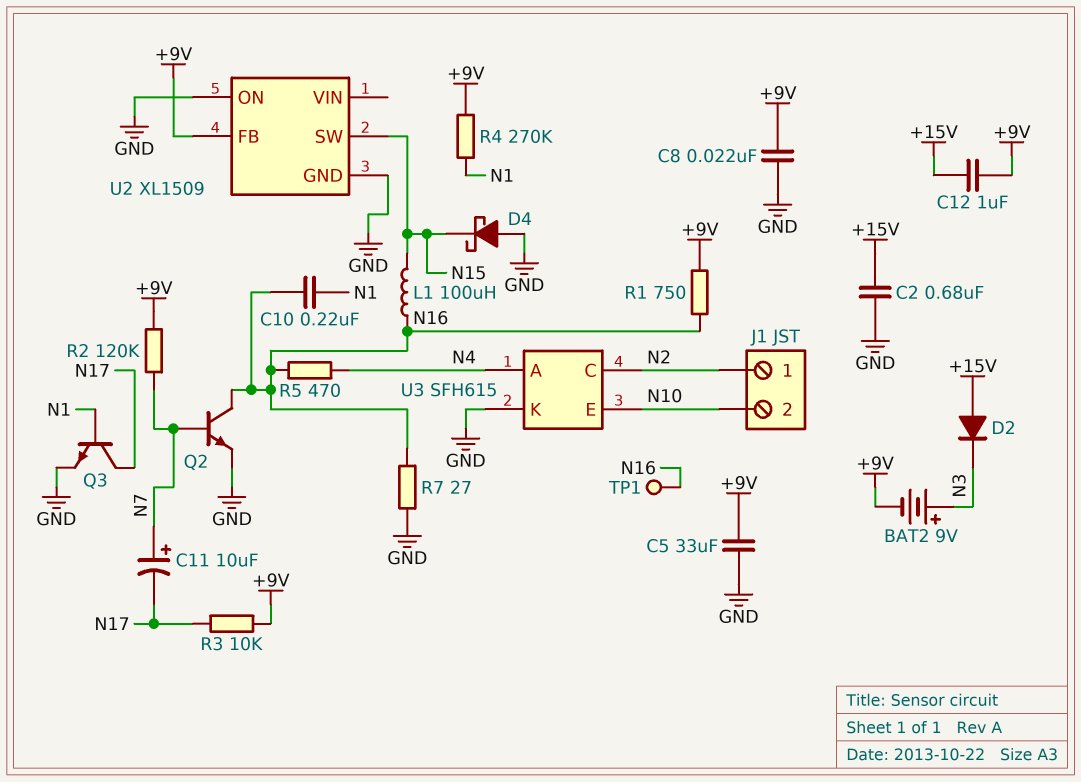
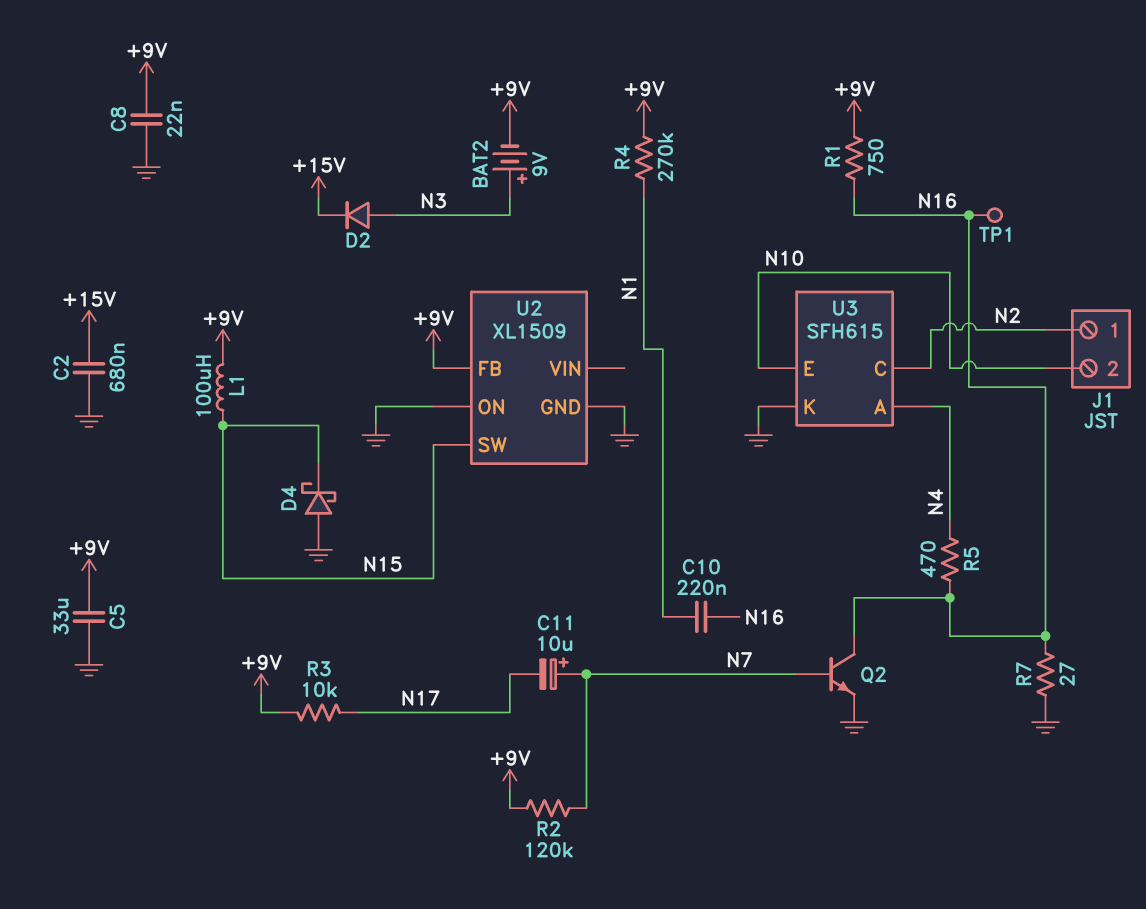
C12: 1uF (+9V, +15V) -> none
D2: diode (A +15V, K N3) -> diode (A N3, K +15V)
L1: 100uH (N15, N16) -> 100uH (+9V, N15)
Q3: NPN (B N1, C N17, E GND) -> none

